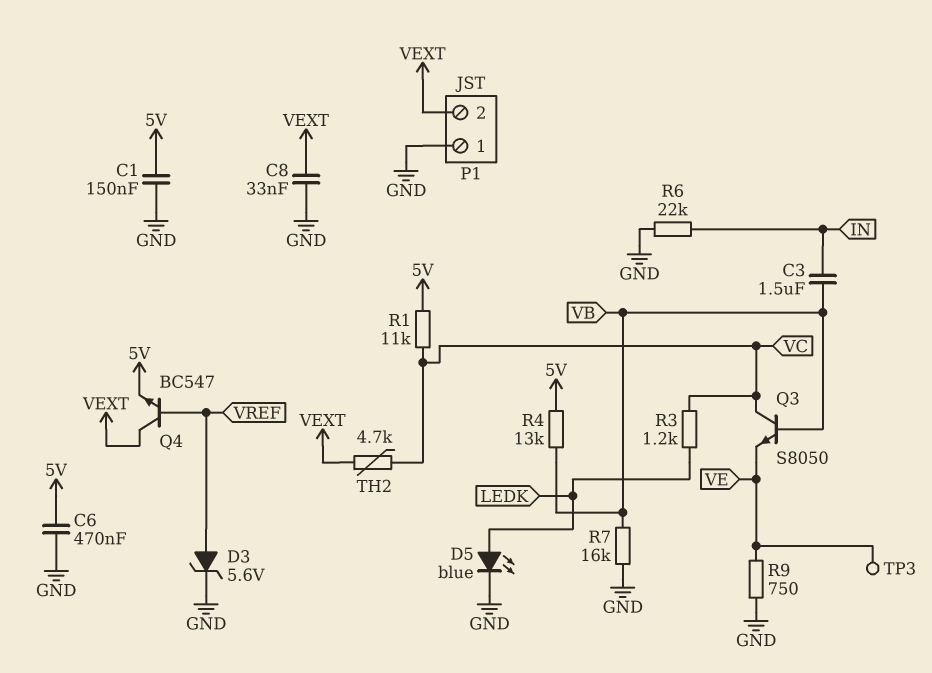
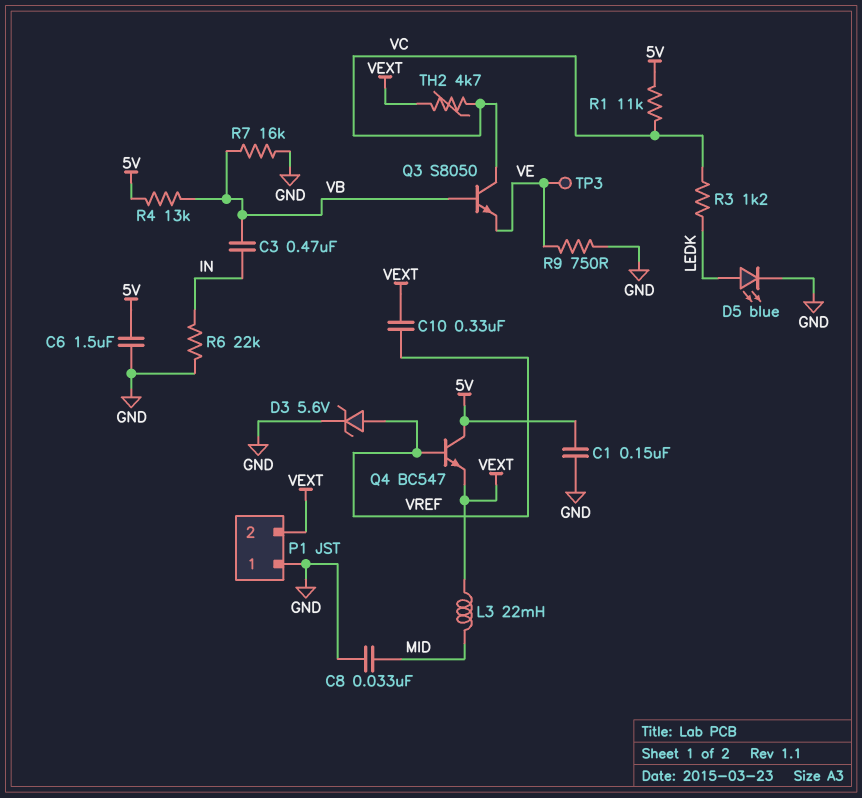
C3: 1.5uF (IN, VB) -> 470nF (IN, VB)
C6: 470nF (5V, GND) -> 1.5uF (5V, GND)
C8: 33nF (GND, VEXT) -> 33nF (GND, MID)
C10: none -> 330nF (VEXT, VREF)
L3: none -> 22mH (MID, VEXT)
Q4: NPN BC547 (B VREF, C VEXT, E 5V) -> NPN BC547 (B VREF, C 5V, E VEXT)

